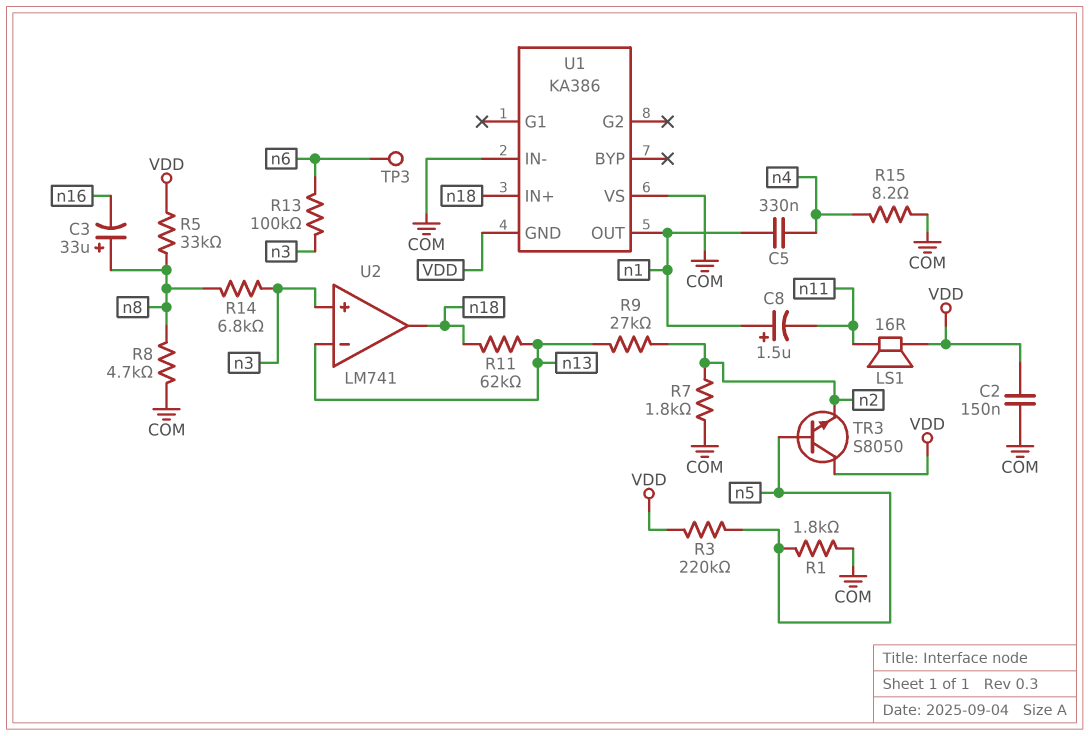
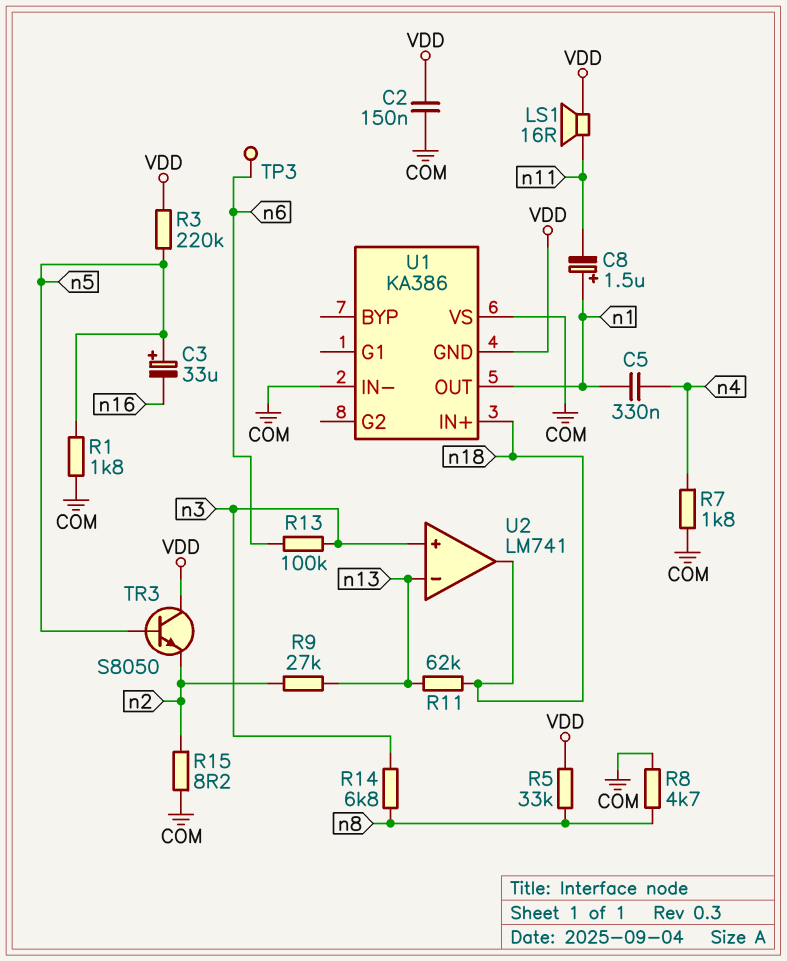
C3: 33uF (plus n8, minus n16) -> 33uF (plus n5, minus n16)
R7: 1.8k (COM, n2) -> 1.8k (COM, n4)
R15: 8.2 (COM, n4) -> 8.2 (COM, n2)

